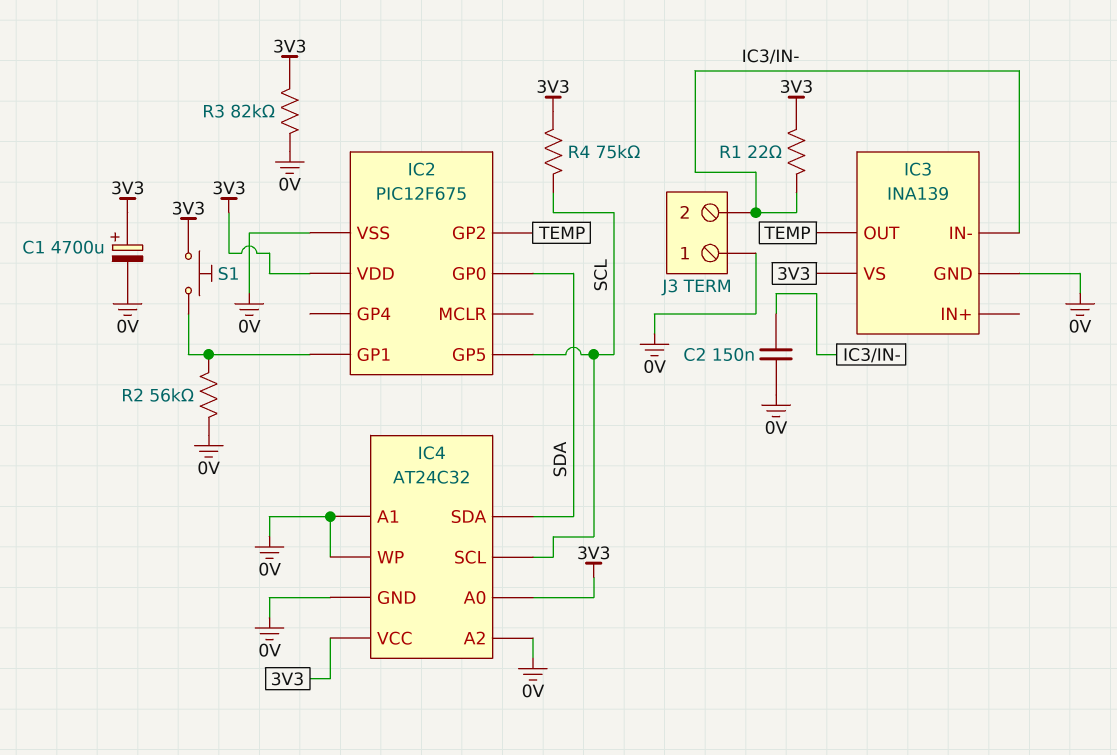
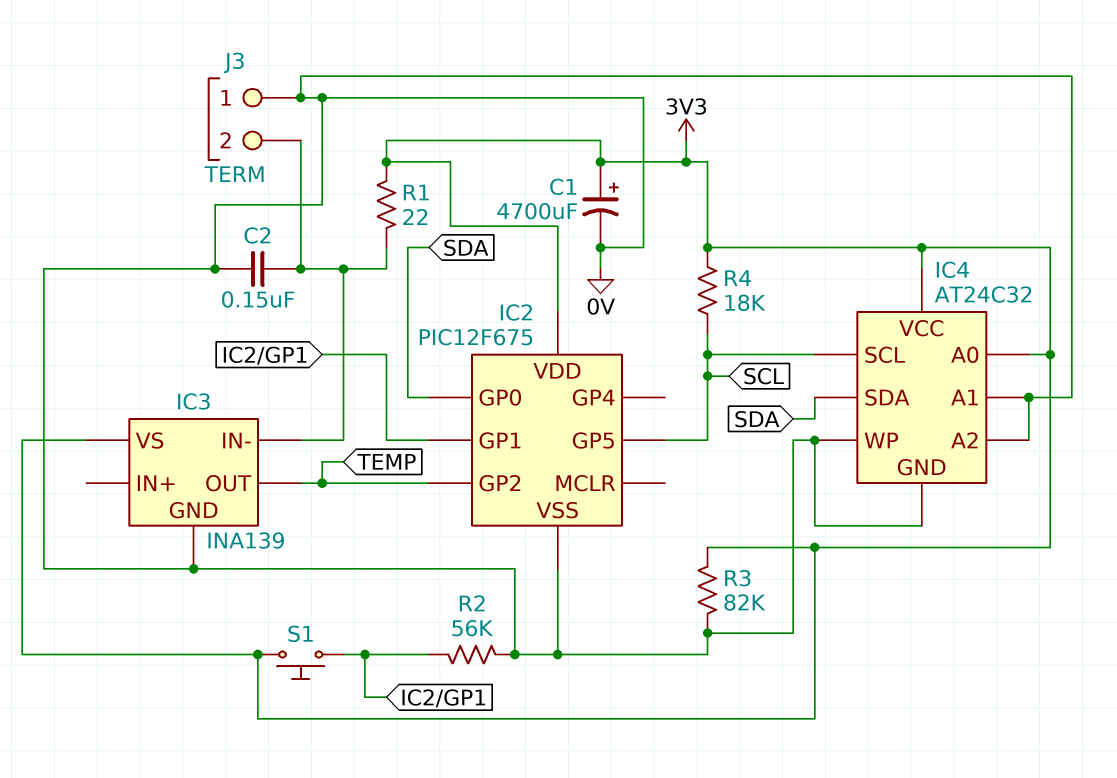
R4: 75k (3V3, SCL) -> 18k (3V3, SCL)

